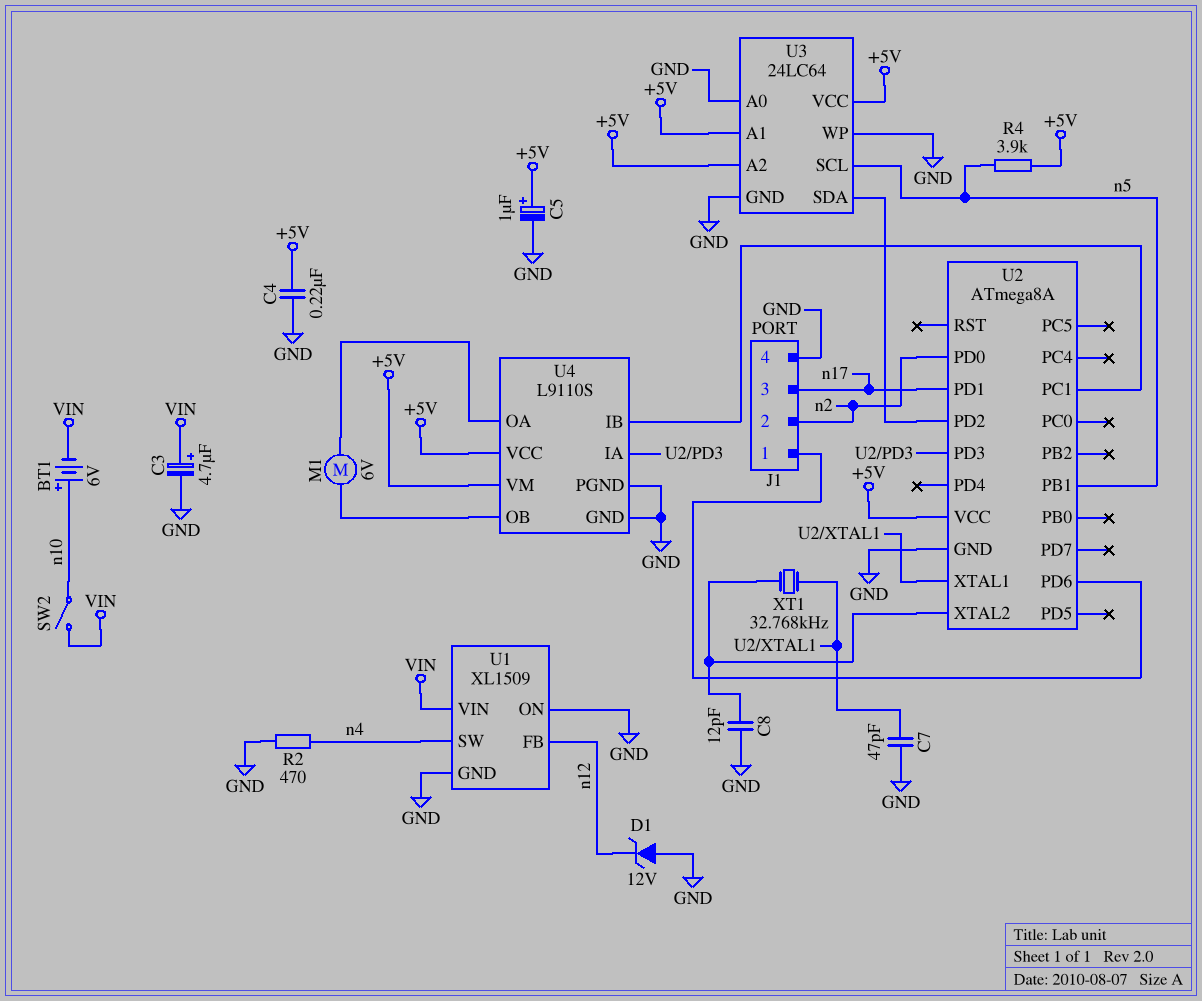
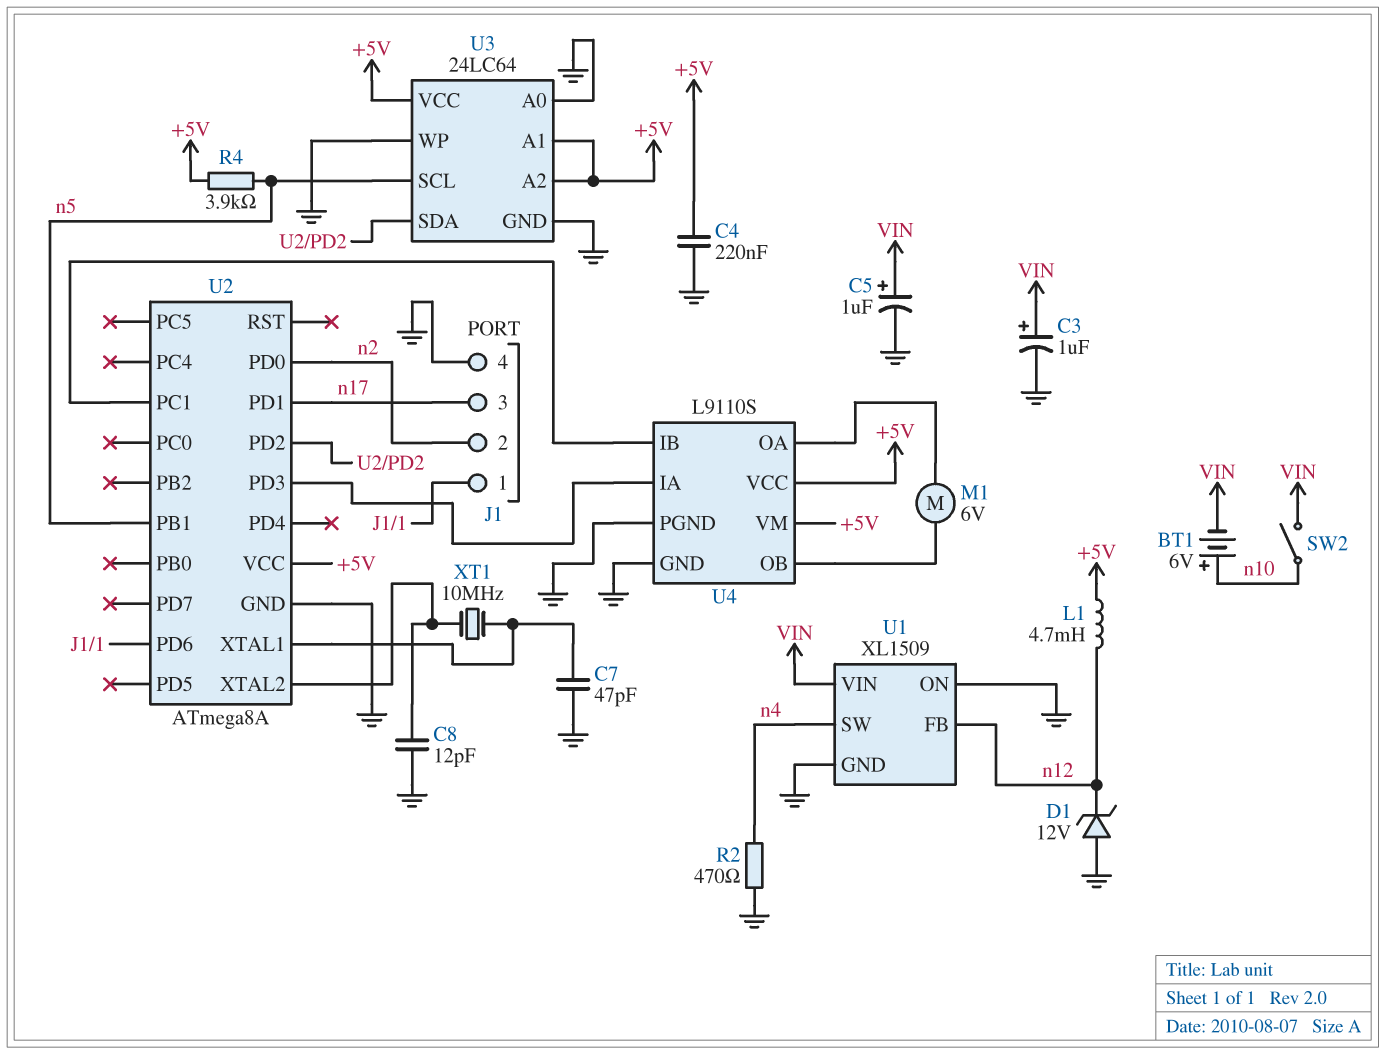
C3: 4.7uF (plus VIN, minus GND) -> 1uF (plus VIN, minus GND)
C5: 1uF (plus +5V, minus GND) -> 1uF (plus VIN, minus GND)
L1: none -> 4.7mH (+5V, n12)
XT1: 32.768kHz (U2/XTAL1, U2/XTAL2) -> 10MHz (U2/XTAL1, U2/XTAL2)

